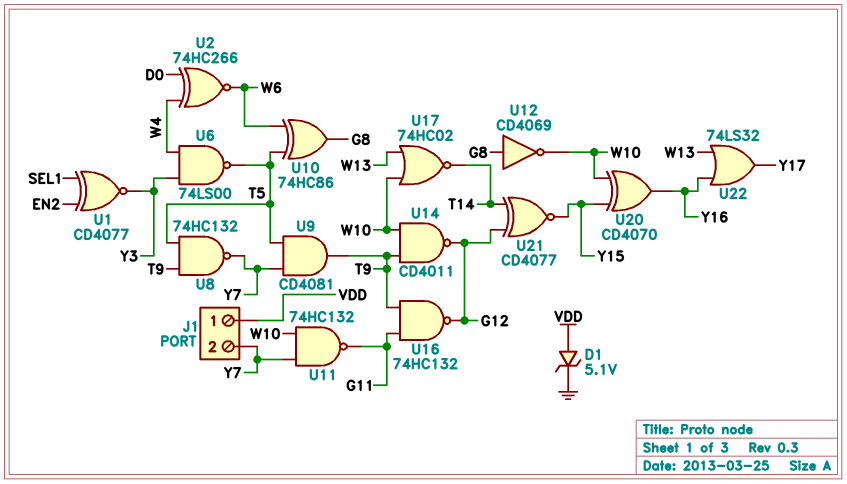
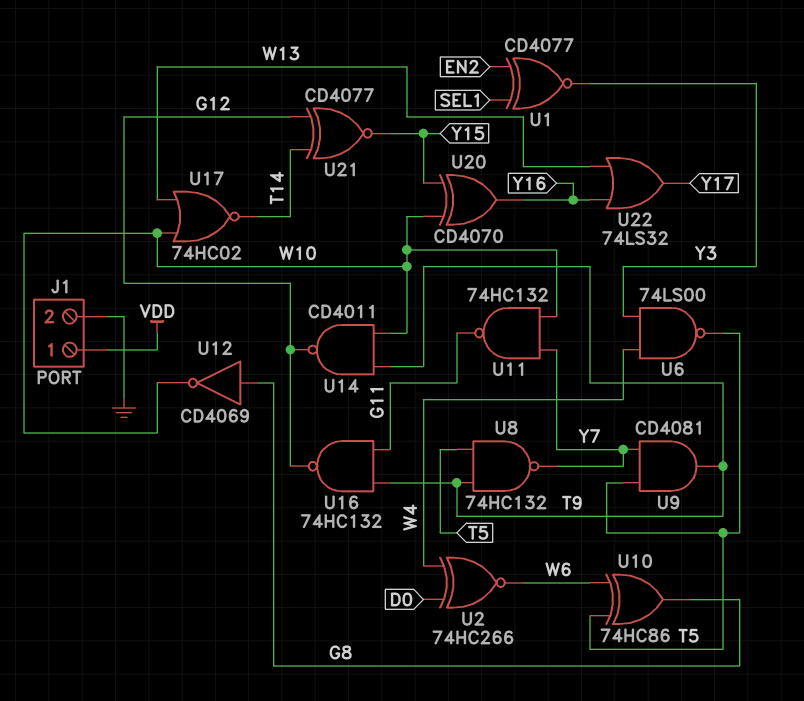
D1: zener 5.1V (A VDD, K GND) -> none
J1 pin 2: Y7 -> GND

